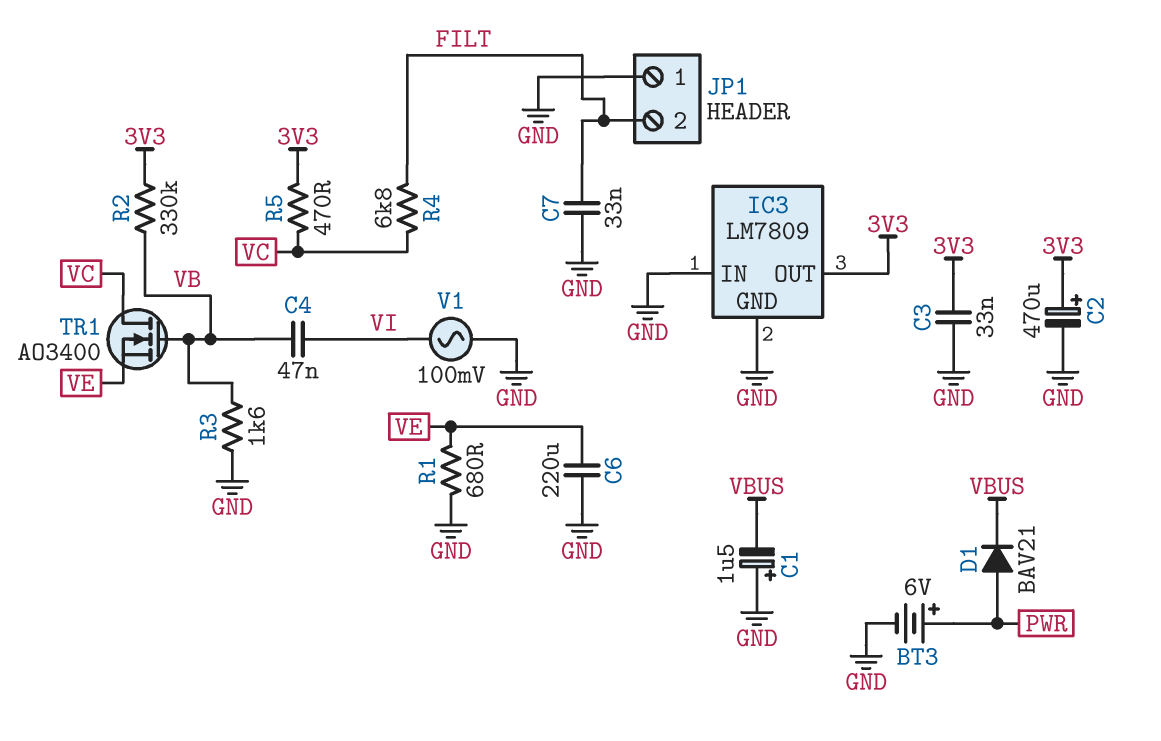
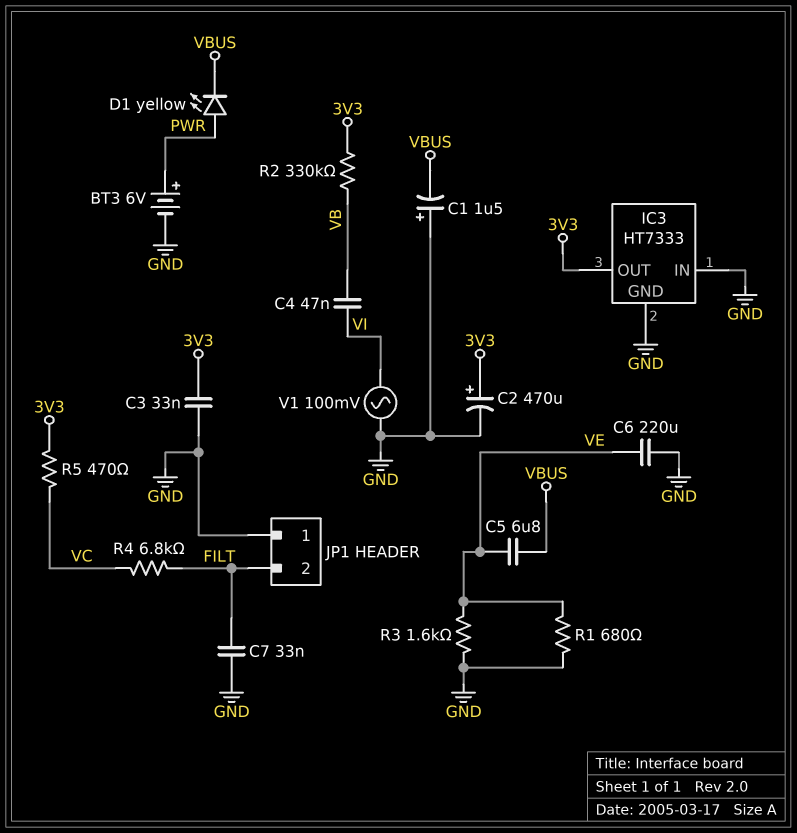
C5: none -> 6.8uF (VBUS, VE)
D1: diode BAV21 (A PWR, K VBUS) -> LED yellow (A PWR, K VBUS)
IC3: LM7809 -> HT7333
R3: 1.6k (GND, VB) -> 1.6k (GND, VE)
TR1: NMOS AO3400 (G VB, D VC, S VE) -> none

